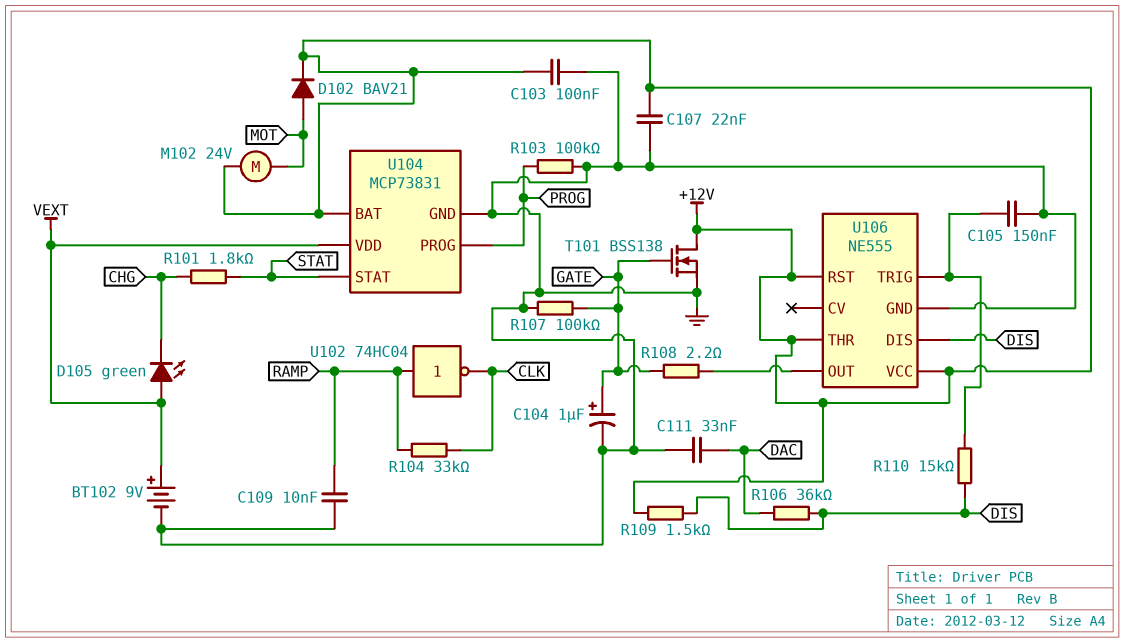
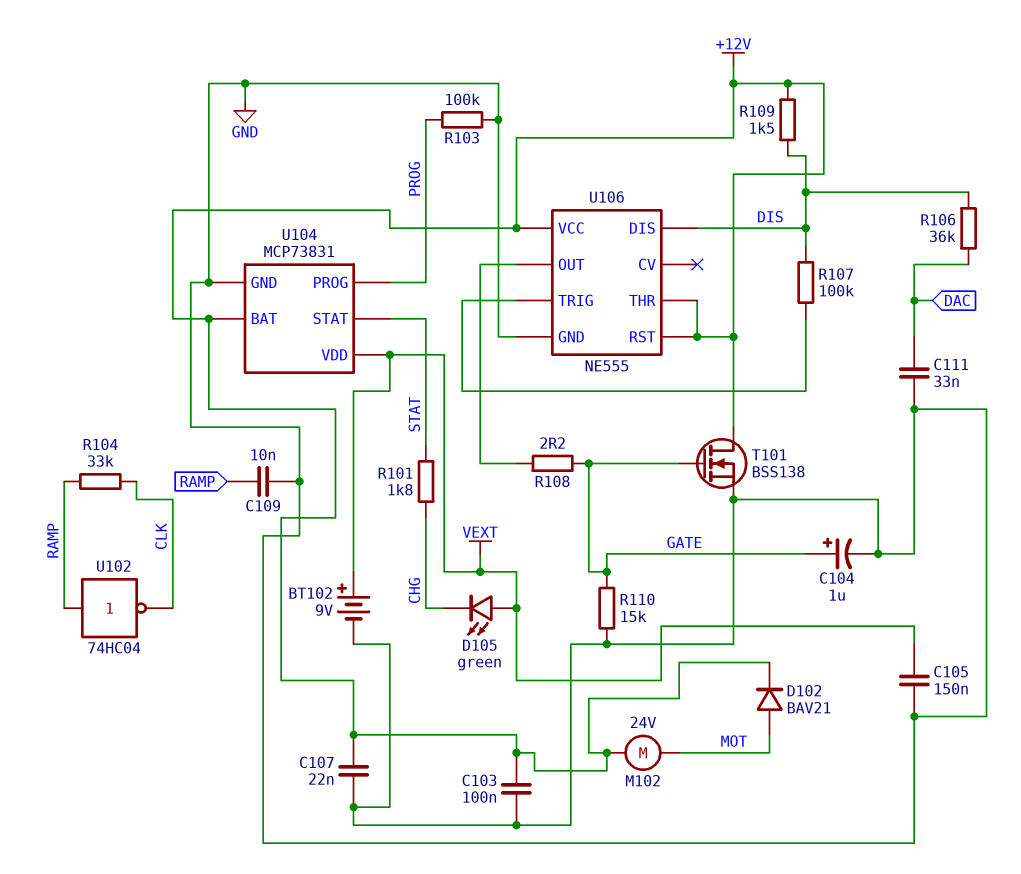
C105: 150nF (GND, U106/TRIG) -> 150nF (GND, VEXT)
R107: 100k (GATE, GND) -> 100k (DIS, U106/TRIG)
R110: 15k (DIS, U106/TRIG) -> 15k (GATE, GND)

